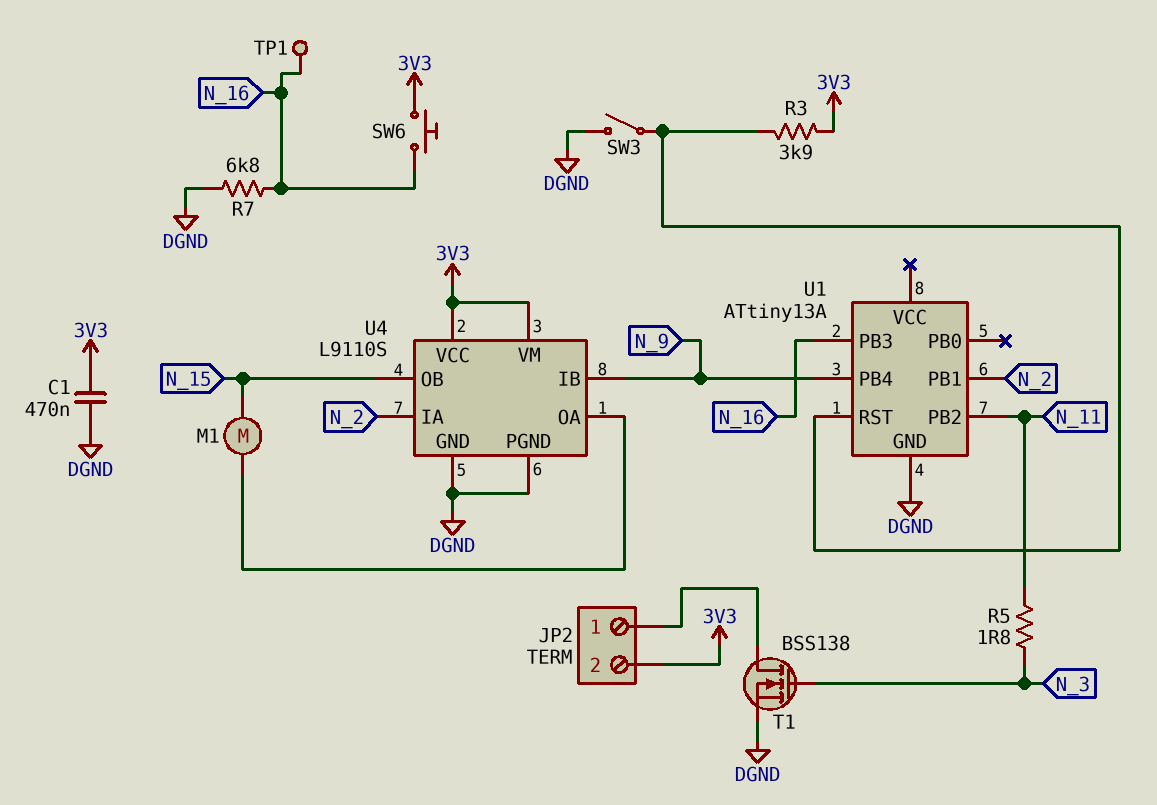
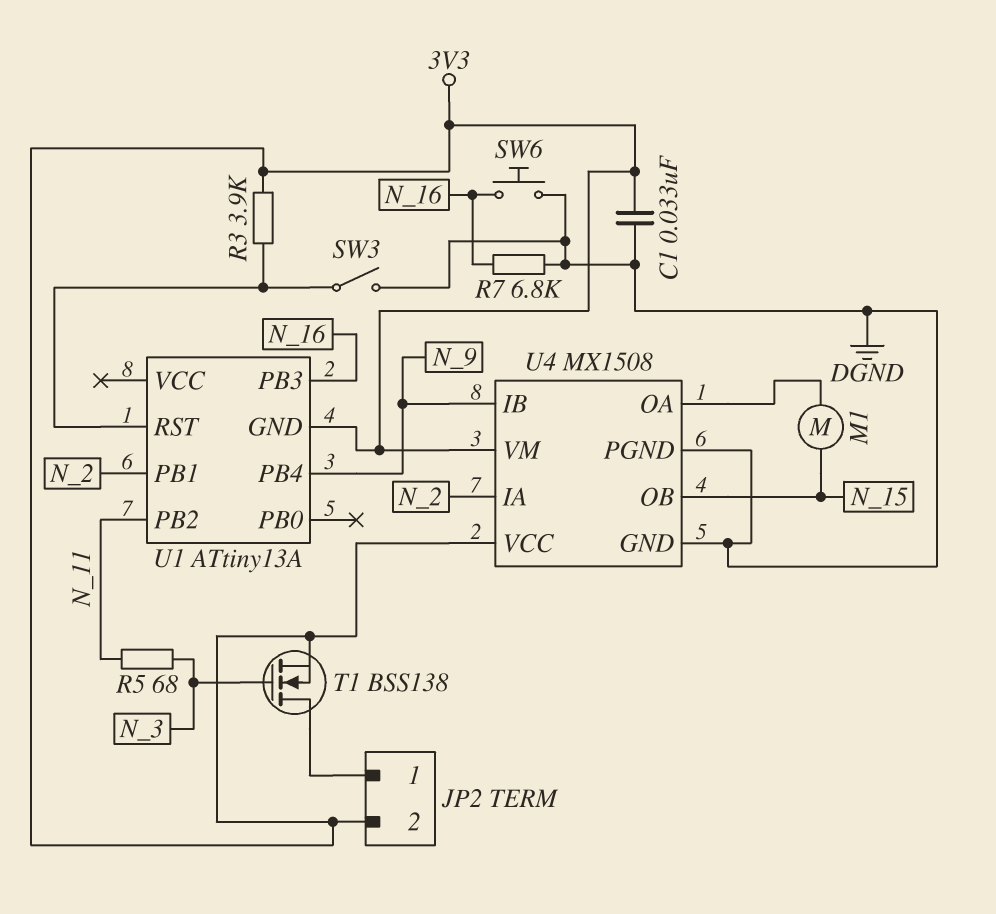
C1: 470nF (3V3, DGND) -> 33nF (3V3, DGND)
R5: 1.8 (N_3, N_11) -> 68 (N_3, N_11)
SW6: button (3V3, N_16) -> button (DGND, N_16)
T1: NMOS BSS138 (G N_3, D JP2/1, S DGND) -> NMOS BSS138 (G N_3, D JP2/1, S 3V3)
TP1: test point (N_16) -> none
U1 pin GND: DGND -> 3V3
U4: L9110S -> MX1508

